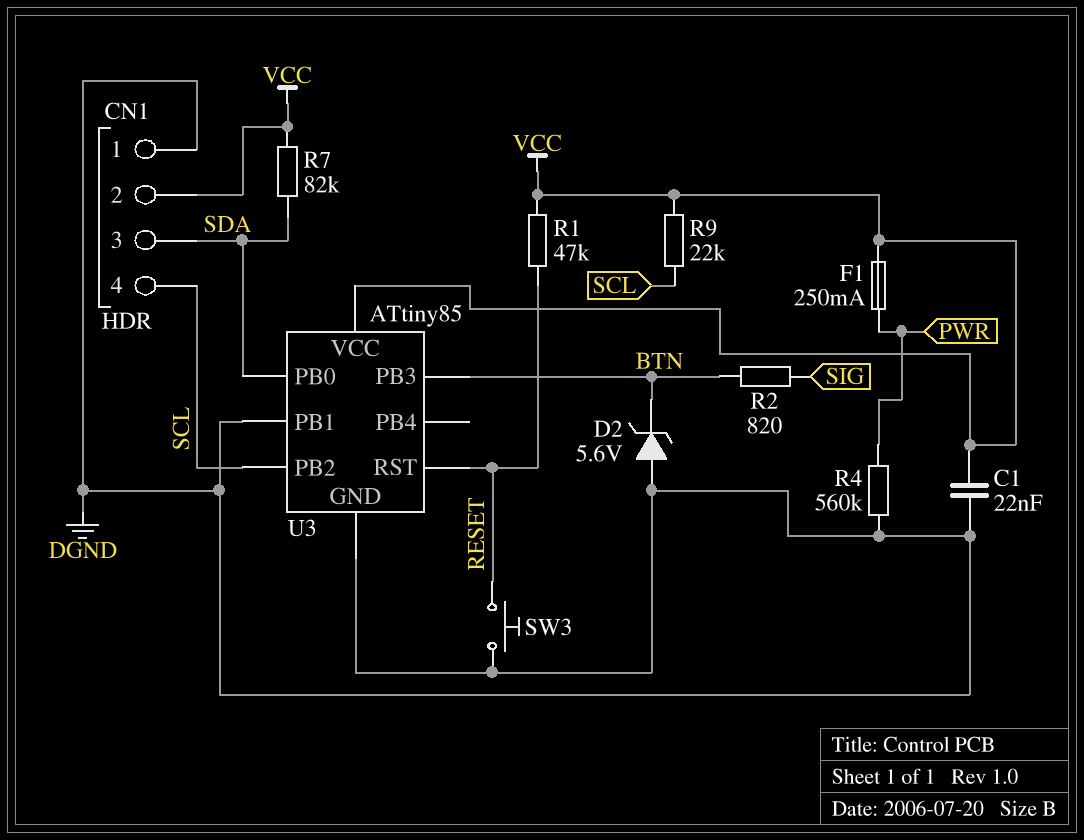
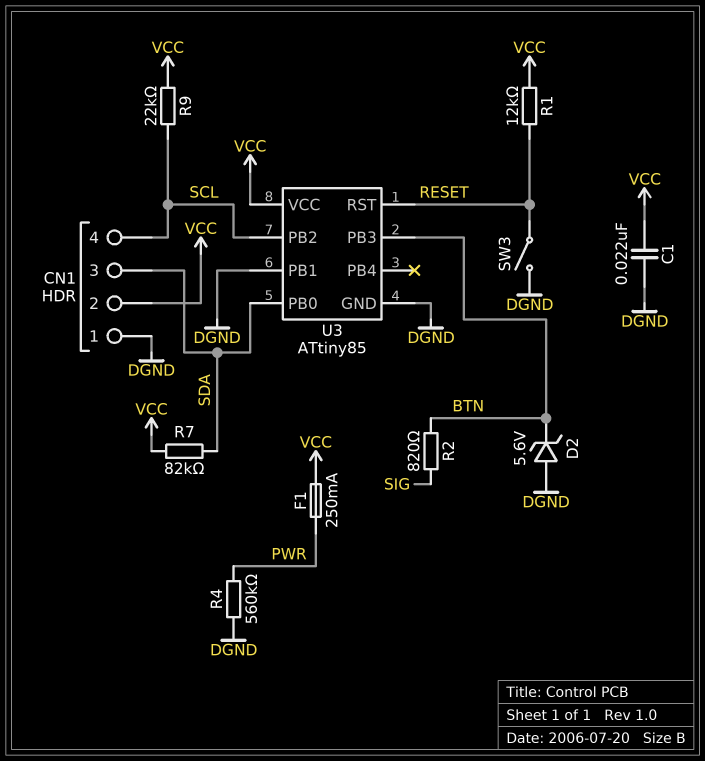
R1: 47k (RESET, VCC) -> 12k (RESET, VCC)
SW3: button (DGND, RESET) -> switch (DGND, RESET)

